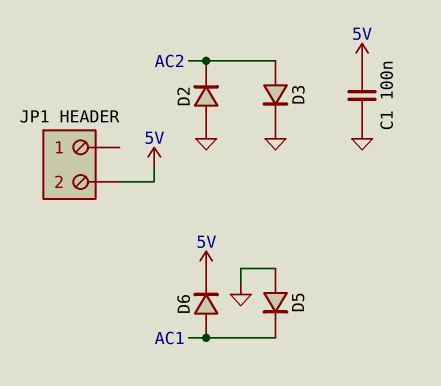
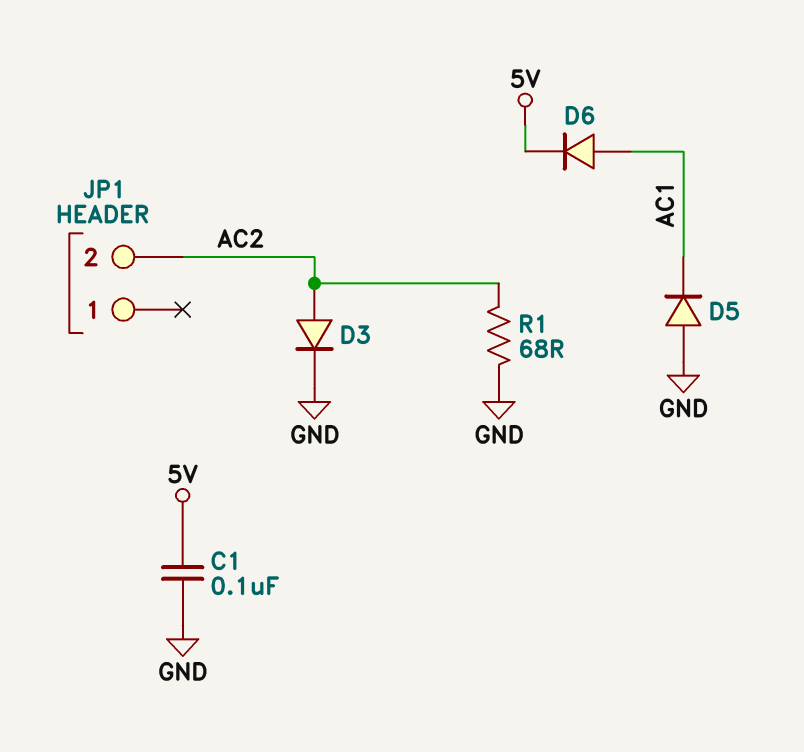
D2: diode (A GND, K AC2) -> none
JP1 pin 2: 5V -> AC2
R1: none -> 68 (AC2, GND)

